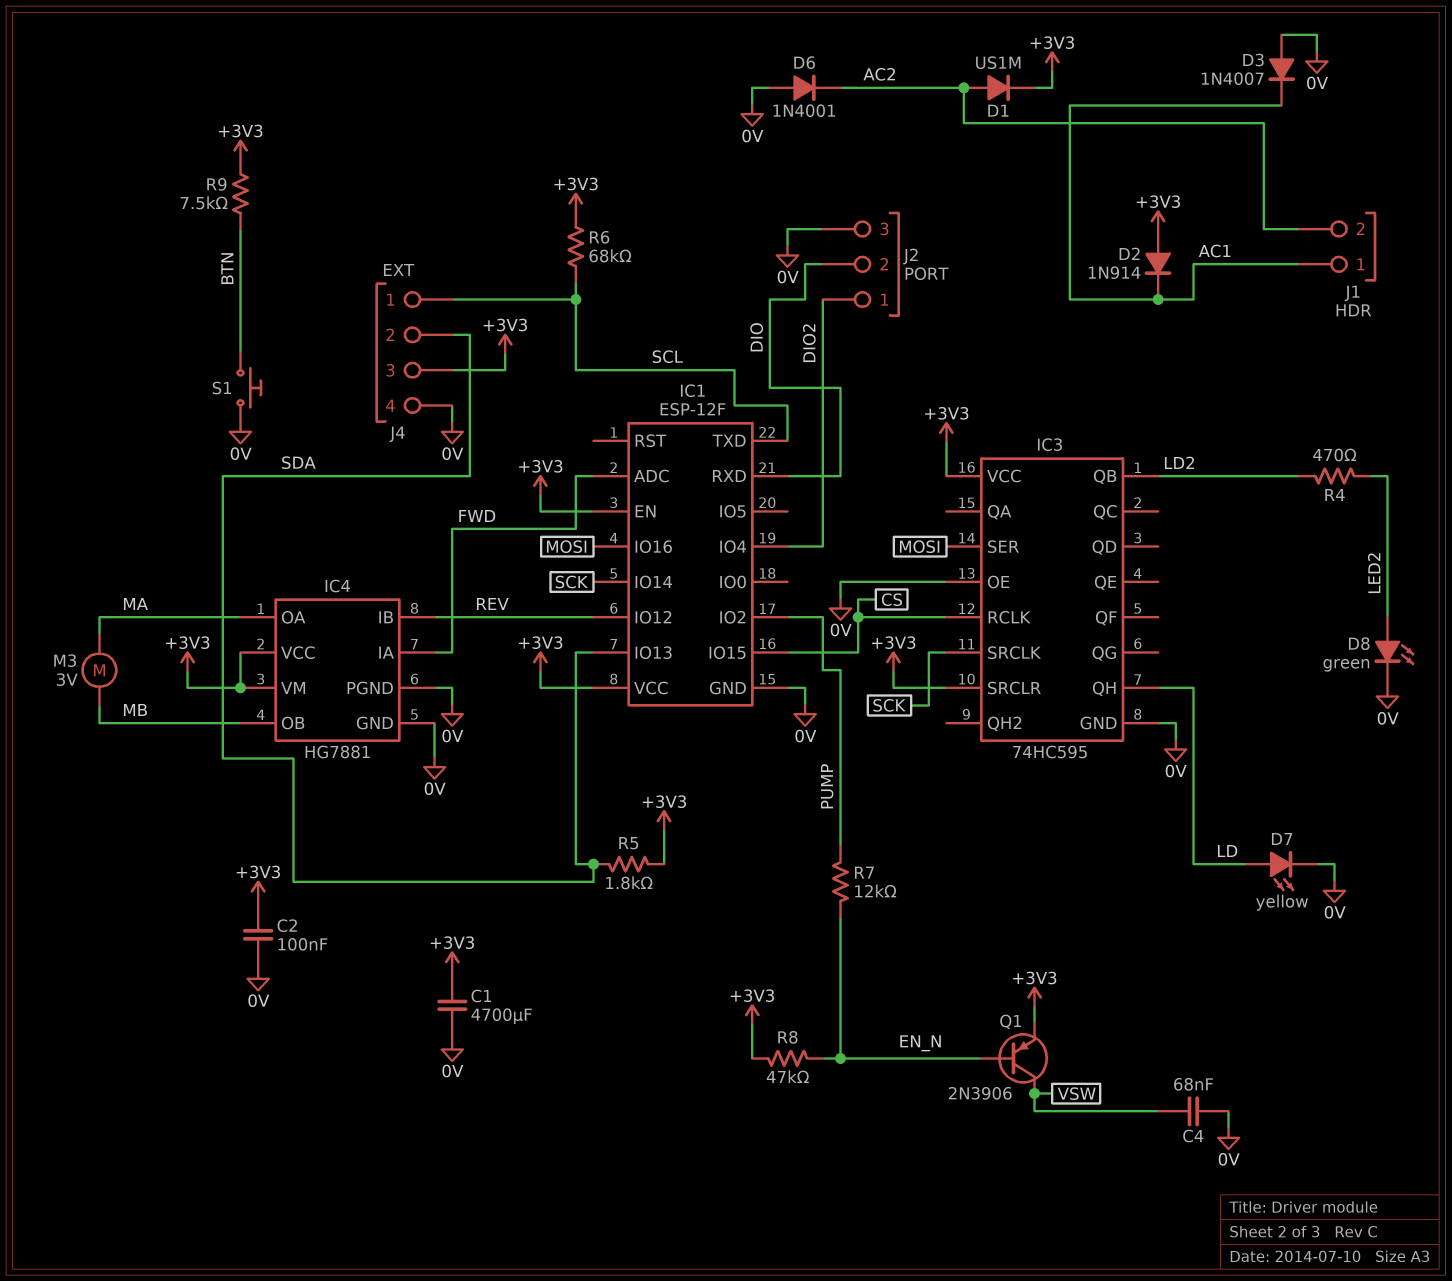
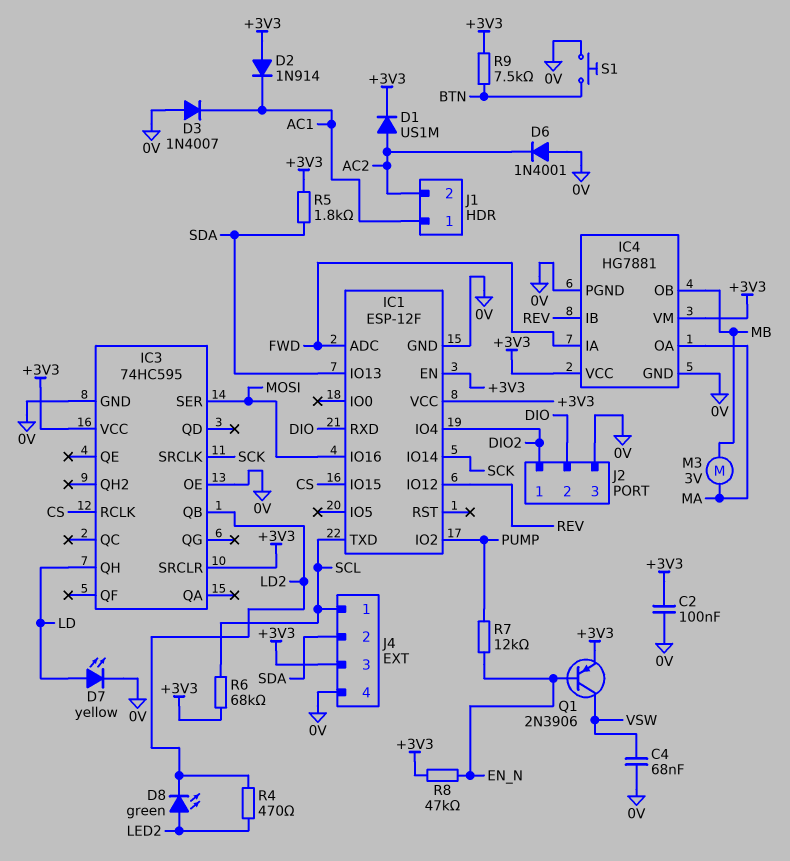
C1: 4700uF (+3V3, 0V) -> none
D8: LED green (A LED2, K 0V) -> LED green (A LED2, K LD2)

